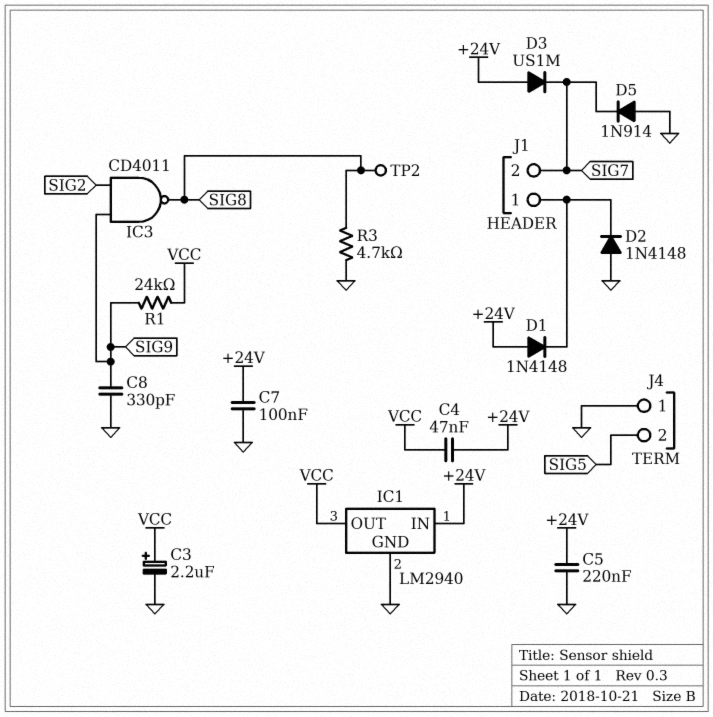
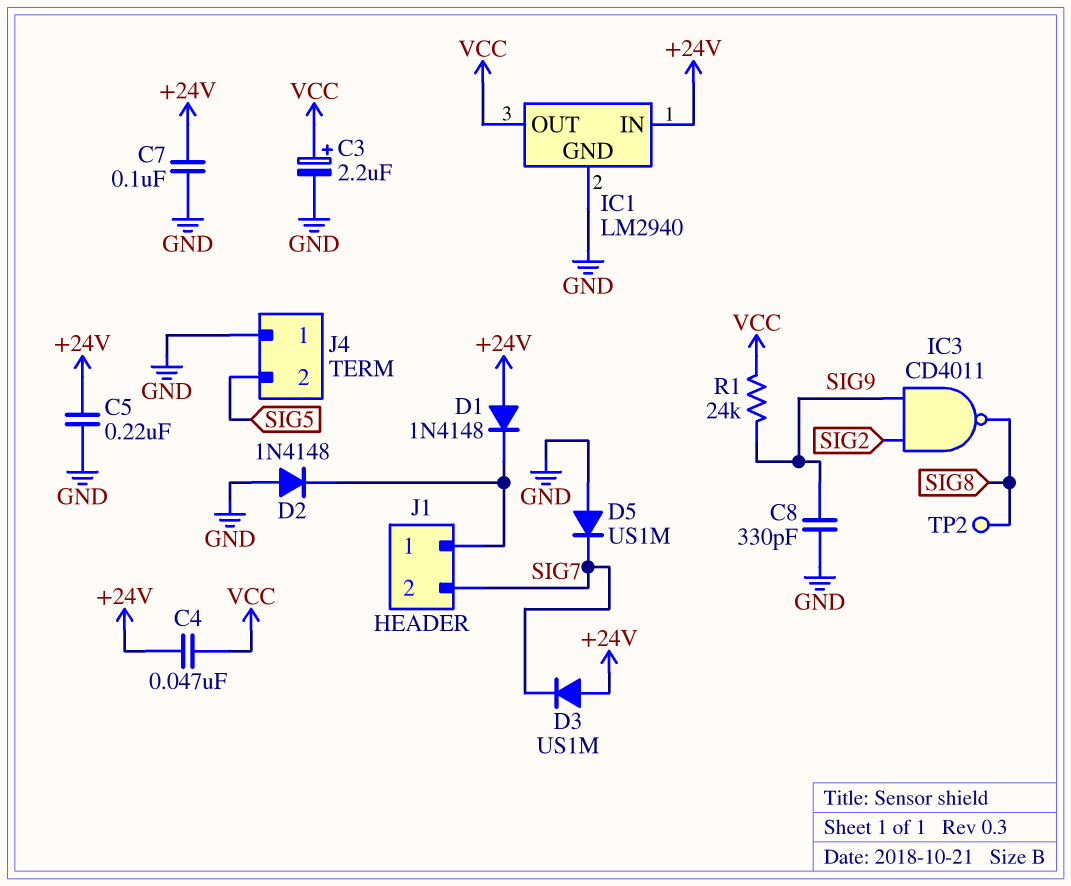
D5: diode 1N914 (A GND, K SIG7) -> diode US1M (A GND, K SIG7)
R3: 4.7k (GND, SIG8) -> none

